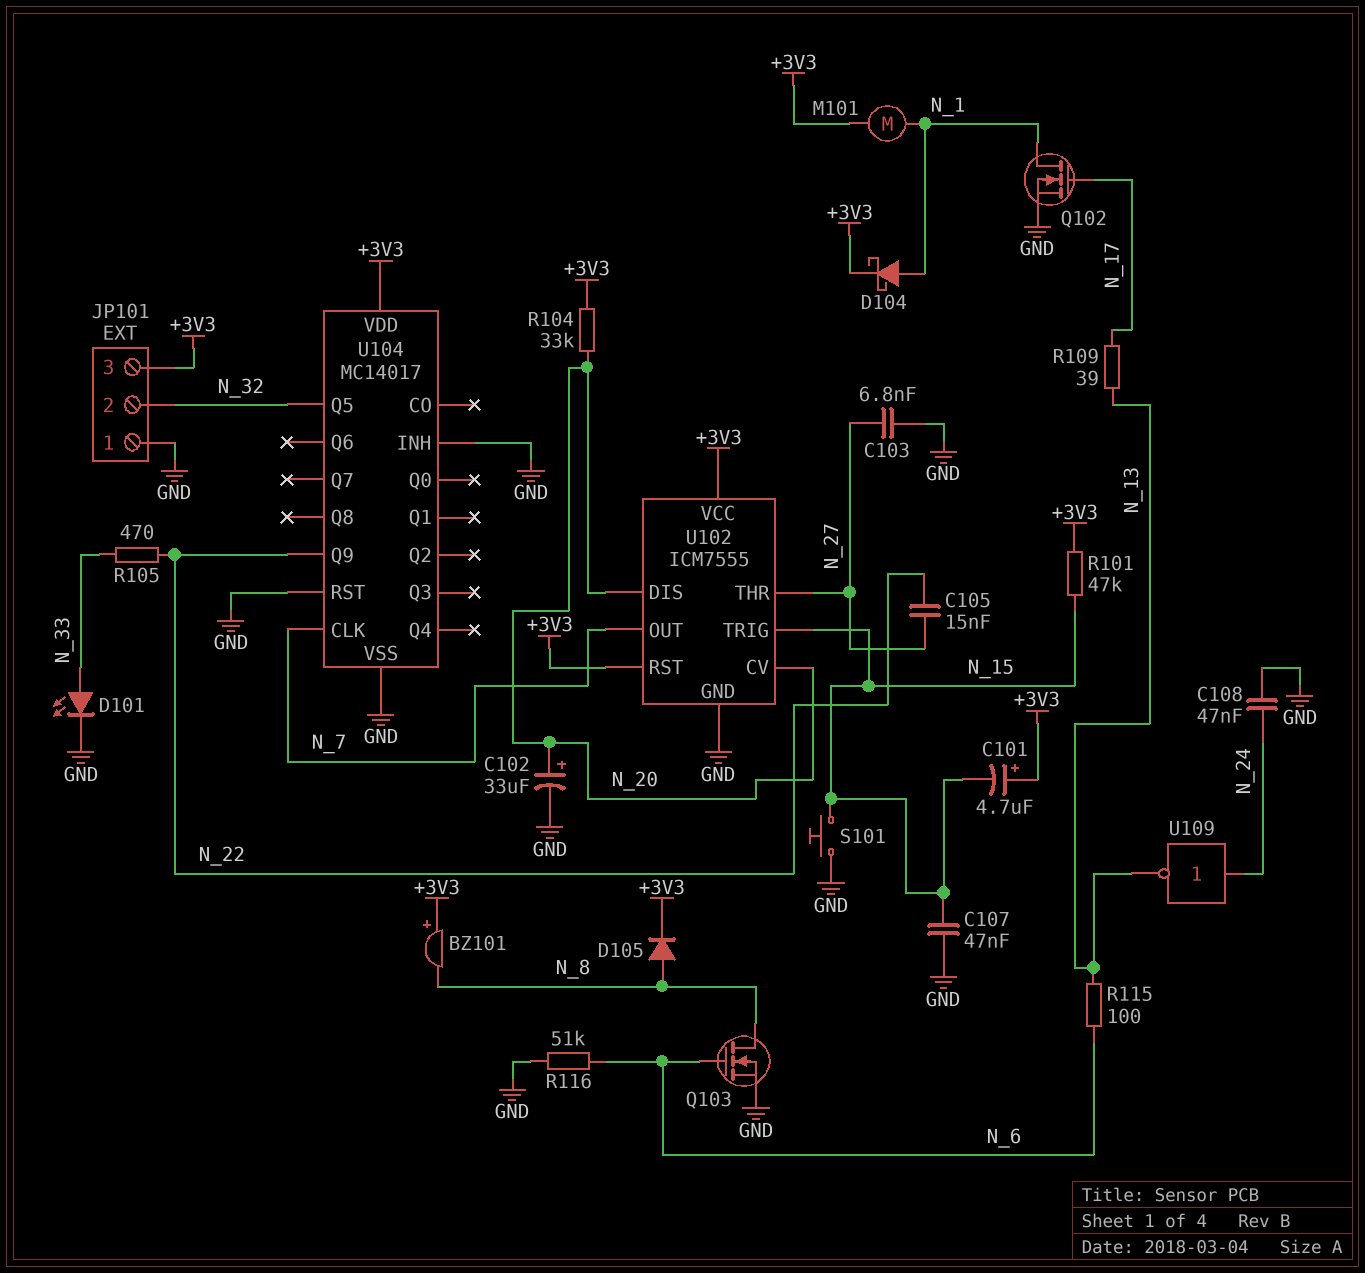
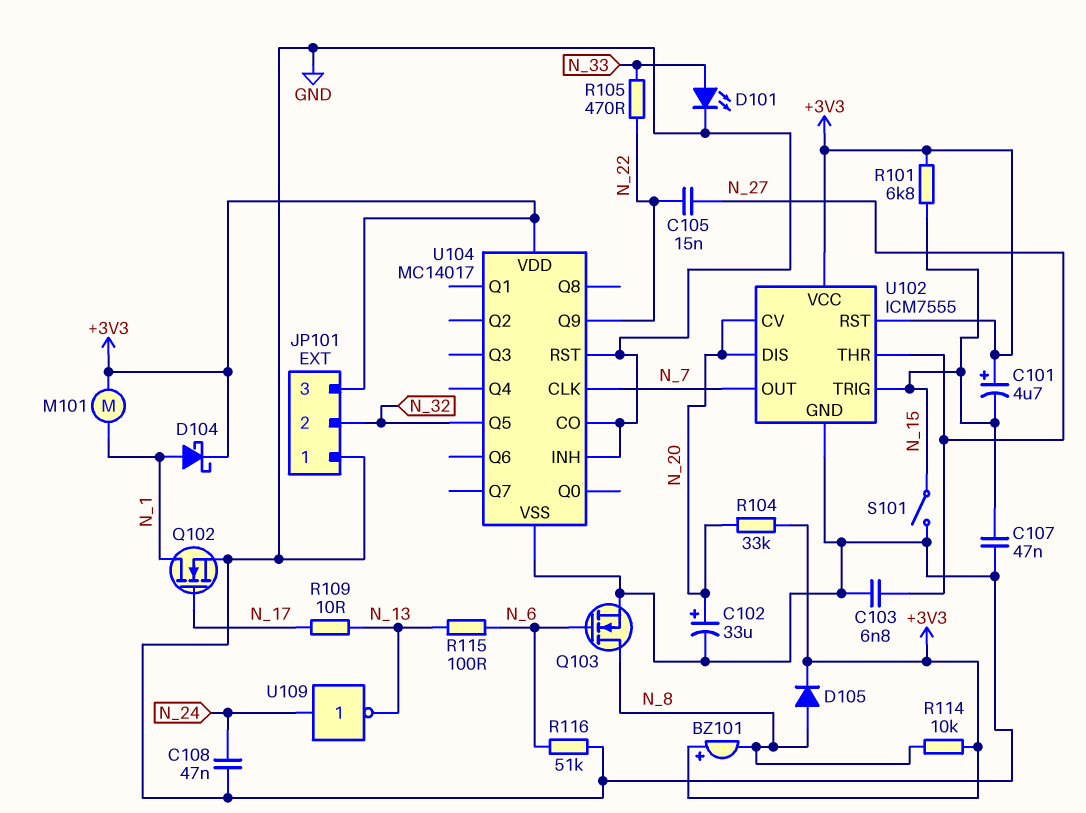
R101: 47k (+3V3, N_15) -> 6.8k (+3V3, N_15)
R109: 39 (N_13, N_17) -> 10 (N_13, N_17)
R114: none -> 10k (+3V3, N_8)
S101: button (GND, N_15) -> switch (GND, N_15)
U104 pin CO: none -> GND

